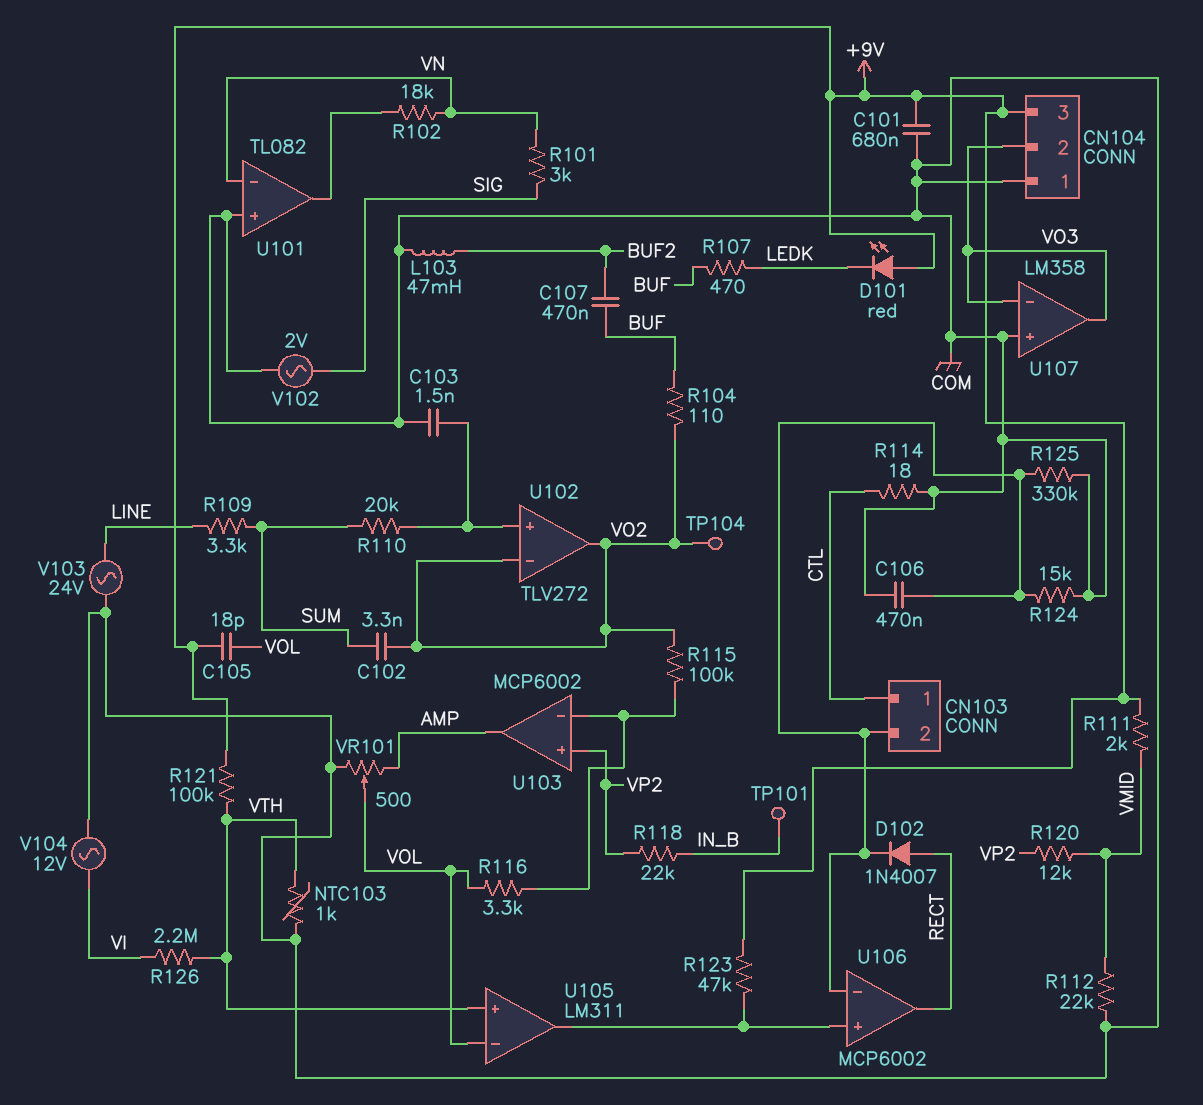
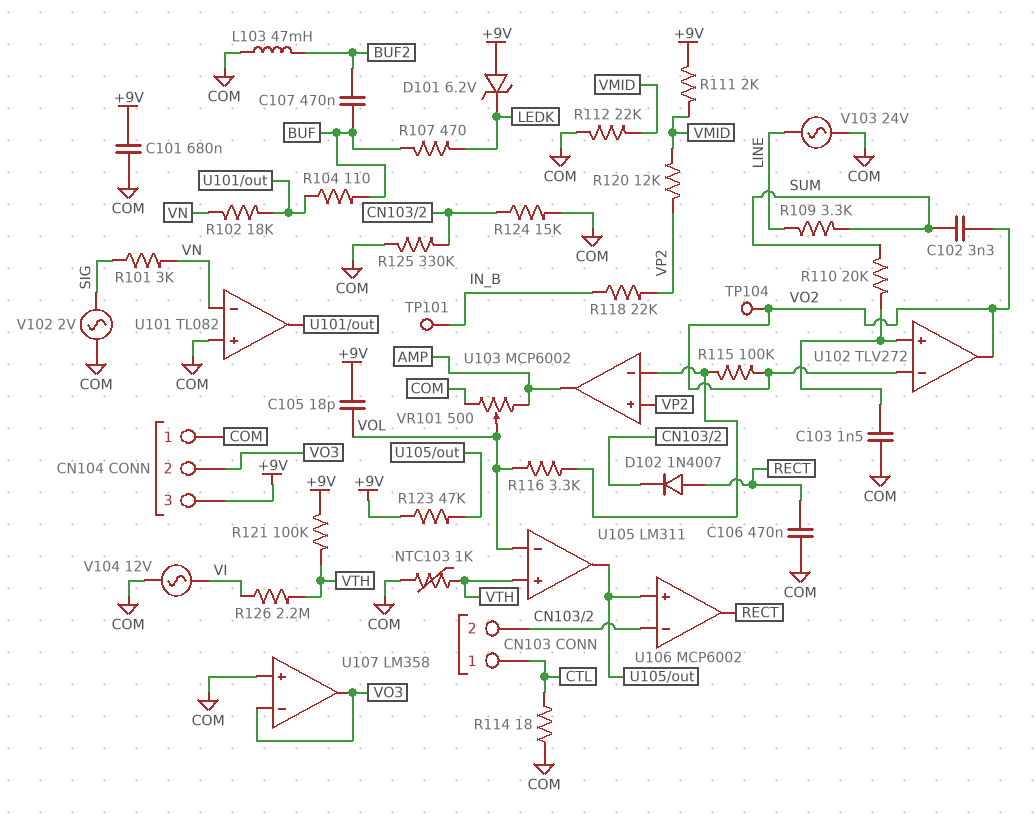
C106: 470nF (CN103/2, COM) -> 470nF (COM, RECT)
D101: LED red (A +9V, K LEDK) -> zener 6.2V (A +9V, K LEDK)
R104: 110 (BUF, VO2) -> 110 (BUF, U101/out)

